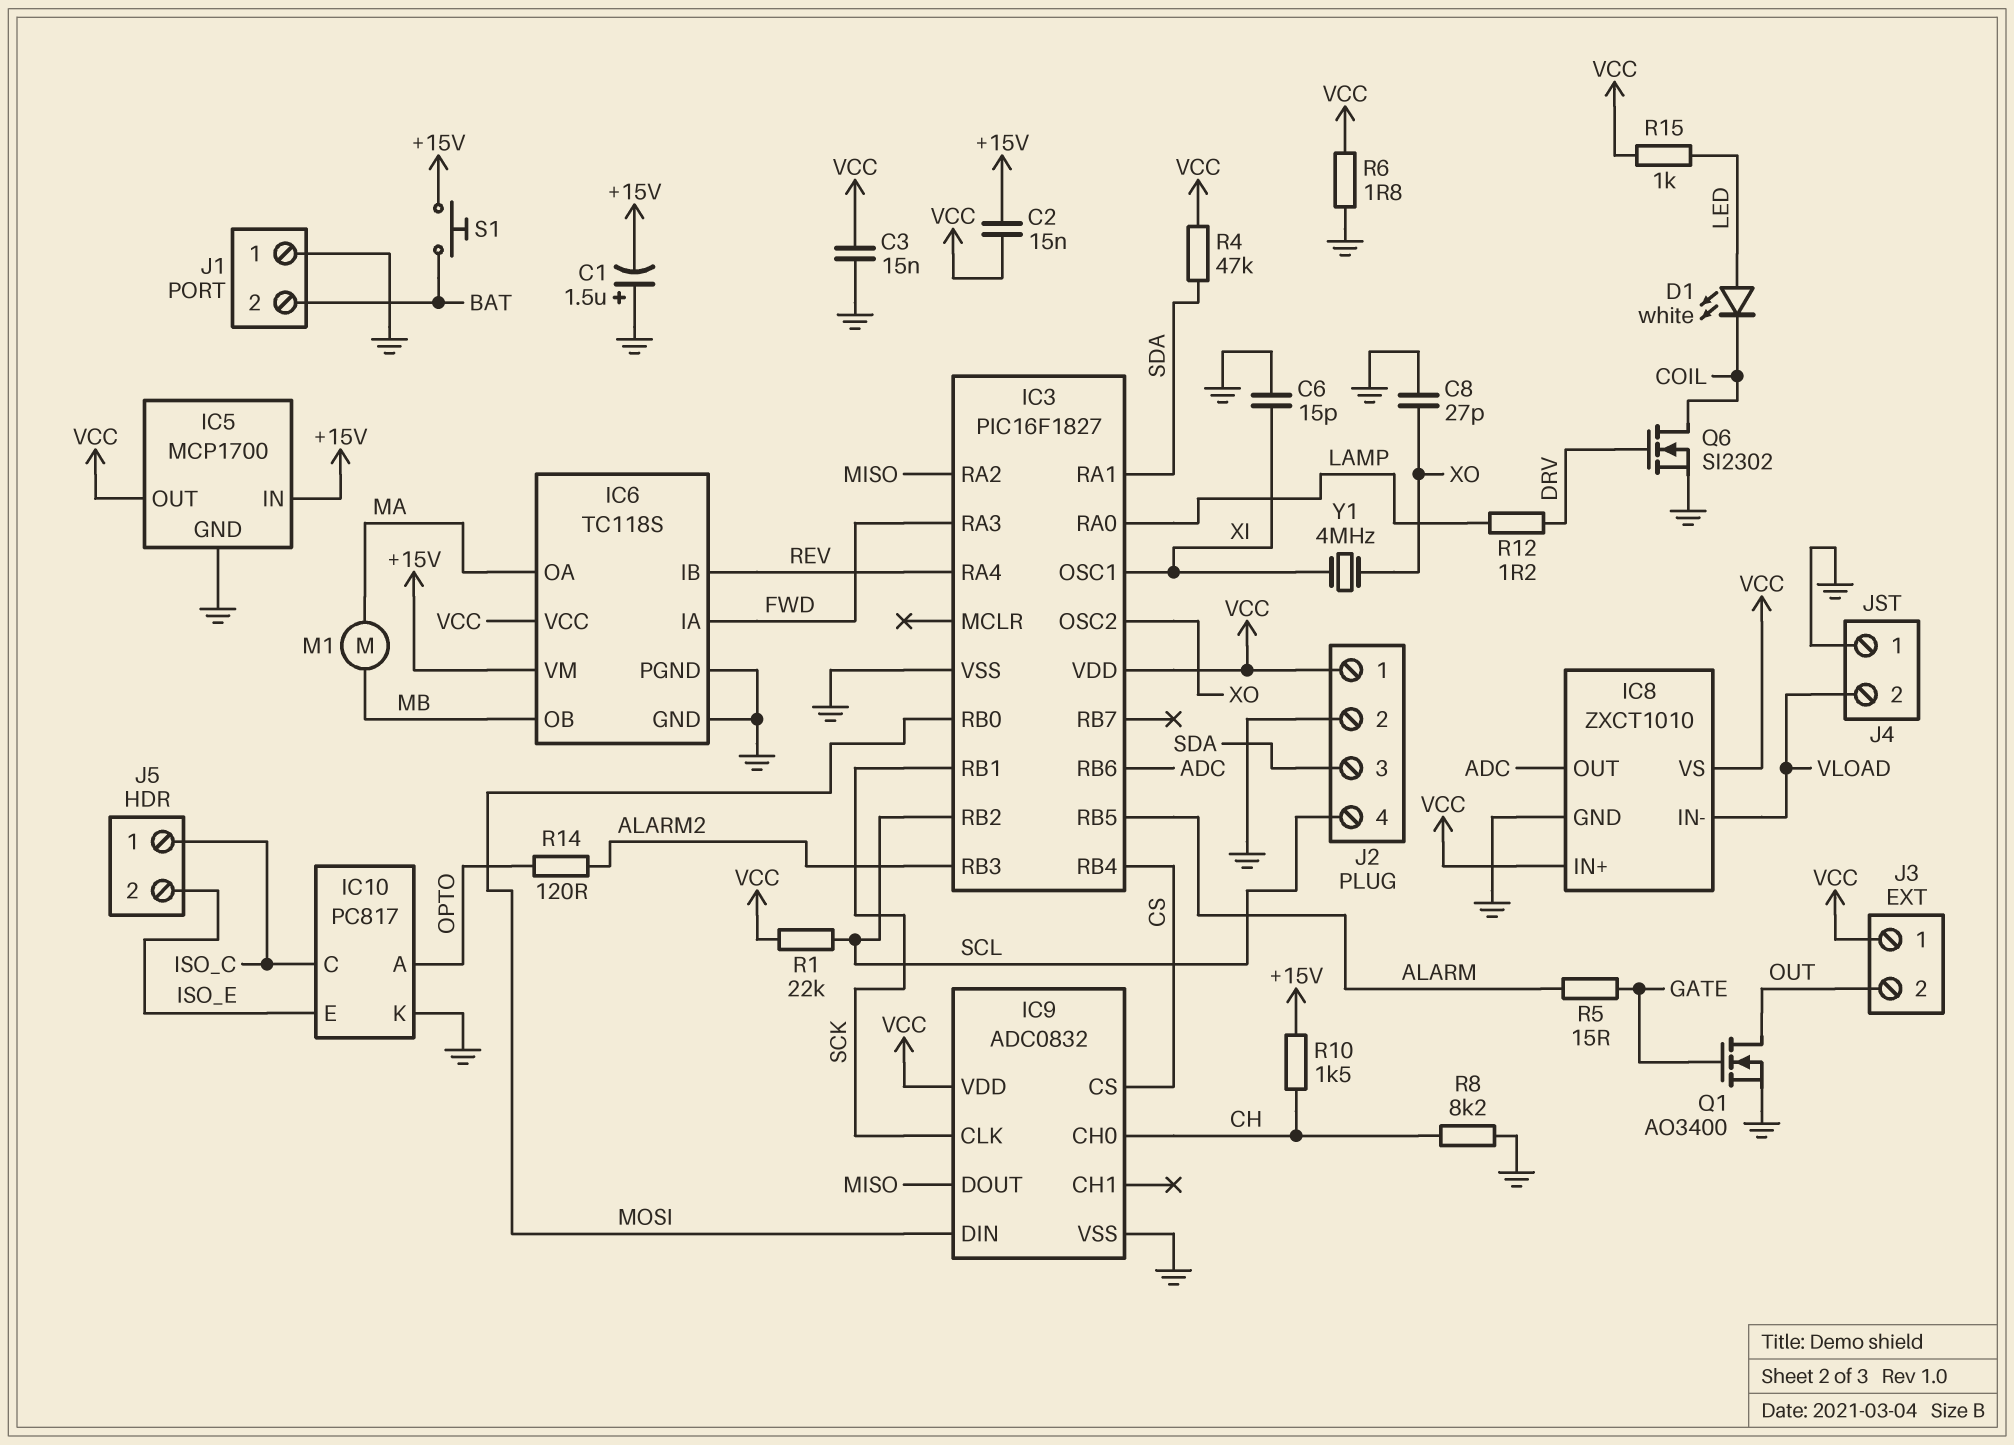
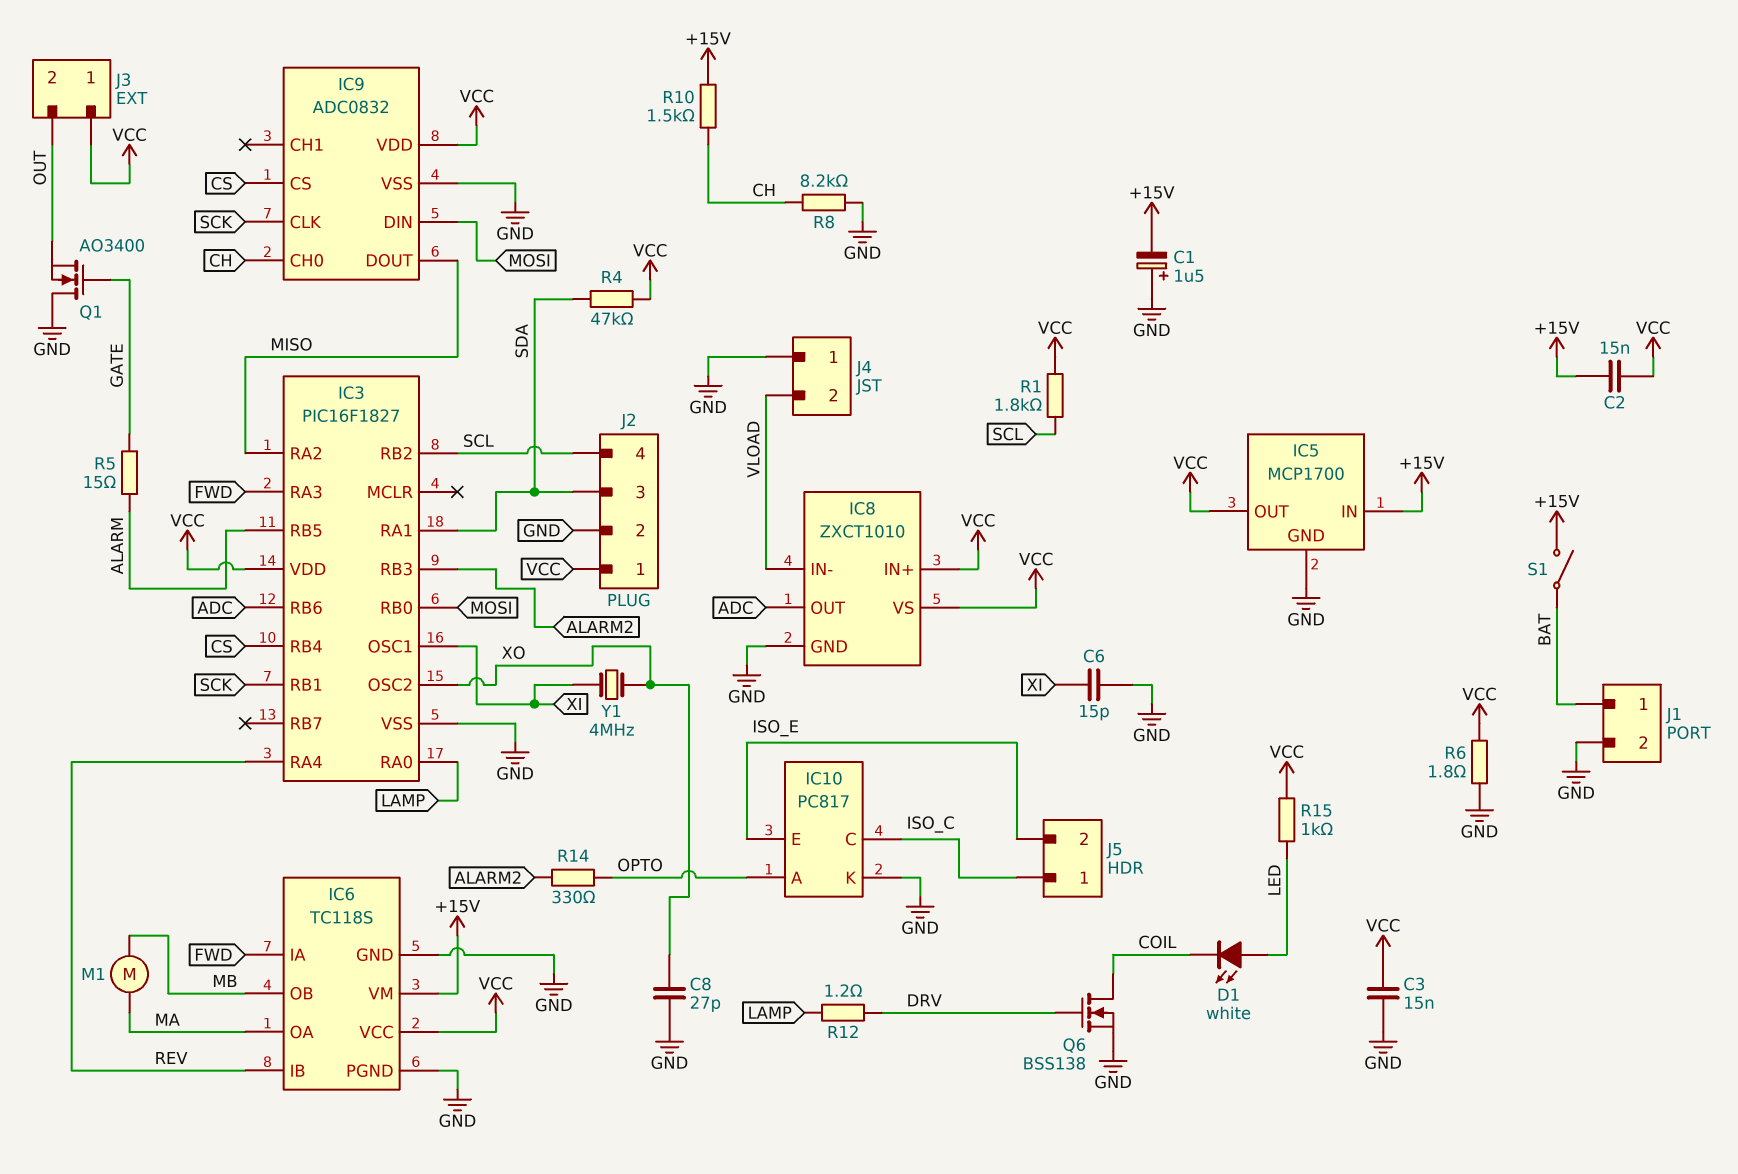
J1 pin 1: GND -> BAT
J1 pin 2: BAT -> GND
Q1: NMOS AO3400 (G GATE, D OUT, S GND) -> NMOS AO3400 (G GATE, D GND, S OUT)
Q6: NMOS SI2302 (G DRV, D COIL, S GND) -> NMOS BSS138 (G DRV, D COIL, S GND)
R1: 22k (SCL, VCC) -> 1.8k (SCL, VCC)
R14: 120 (ALARM2, OPTO) -> 330 (ALARM2, OPTO)
S1: button (+15V, BAT) -> switch (+15V, BAT)

